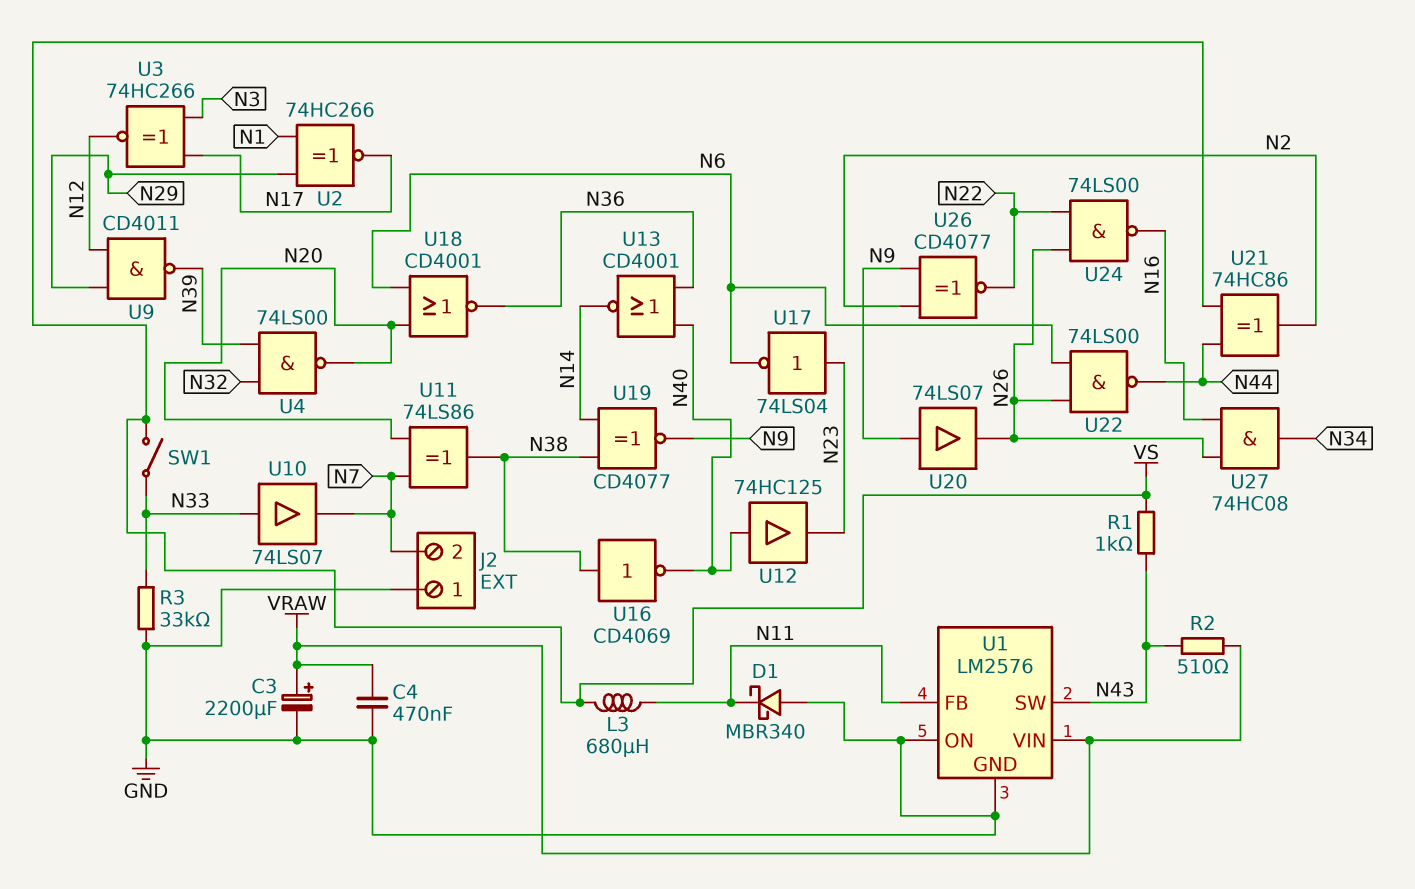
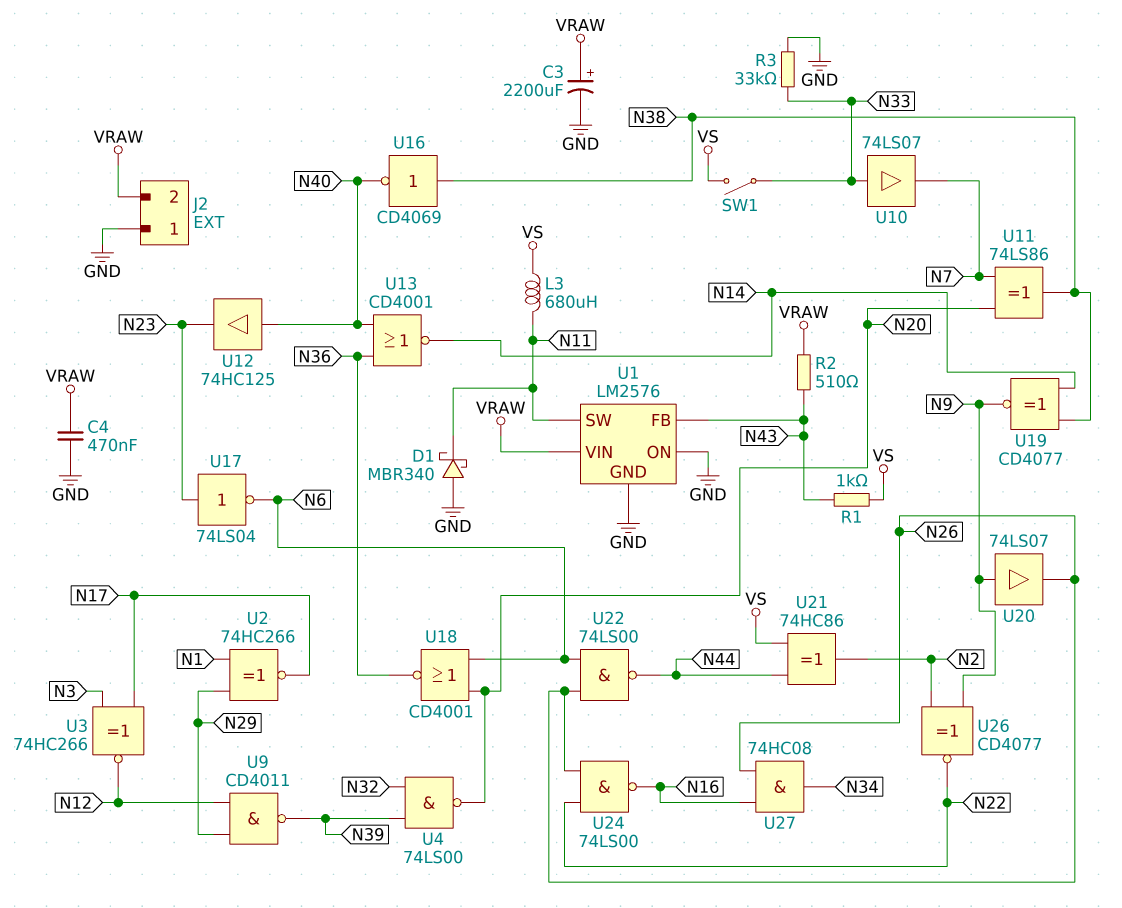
J2 pin 2: N7 -> VRAW
U1 pin FB: N11 -> N43
U1 pin SW: N43 -> N11

